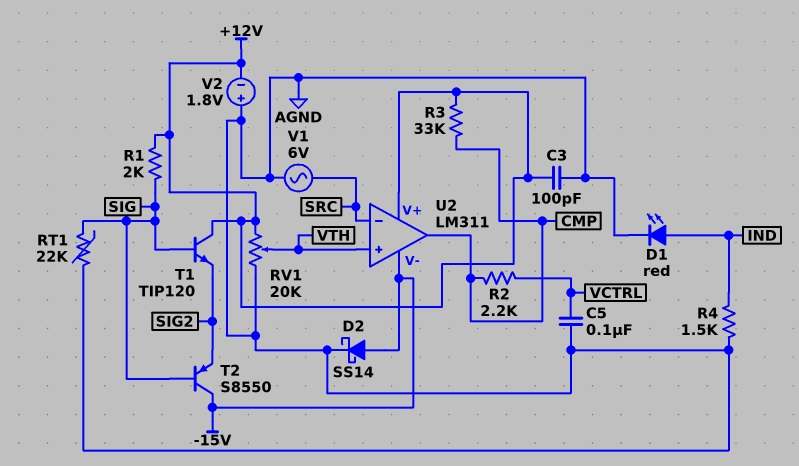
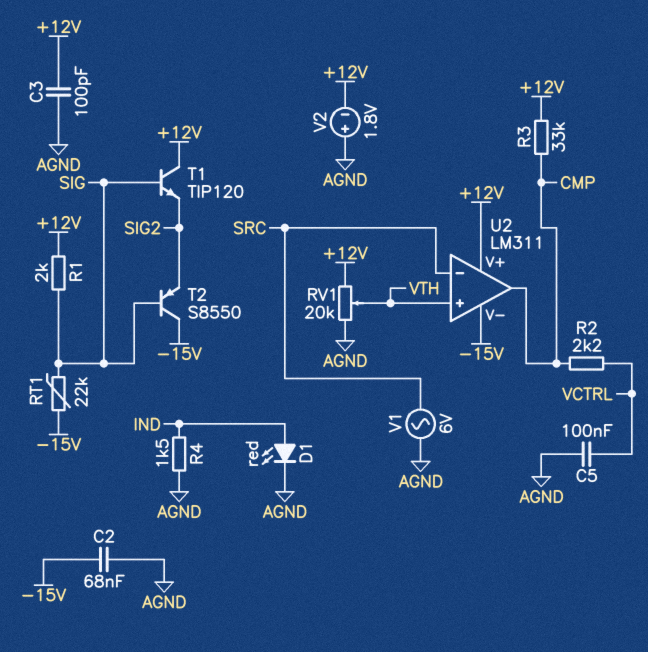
C2: none -> 68nF (-15V, AGND)
D2: schottky SS14 (A -15V, K AGND) -> none
RT1: 22k (AGND, SIG) -> 22k (-15V, SIG)

